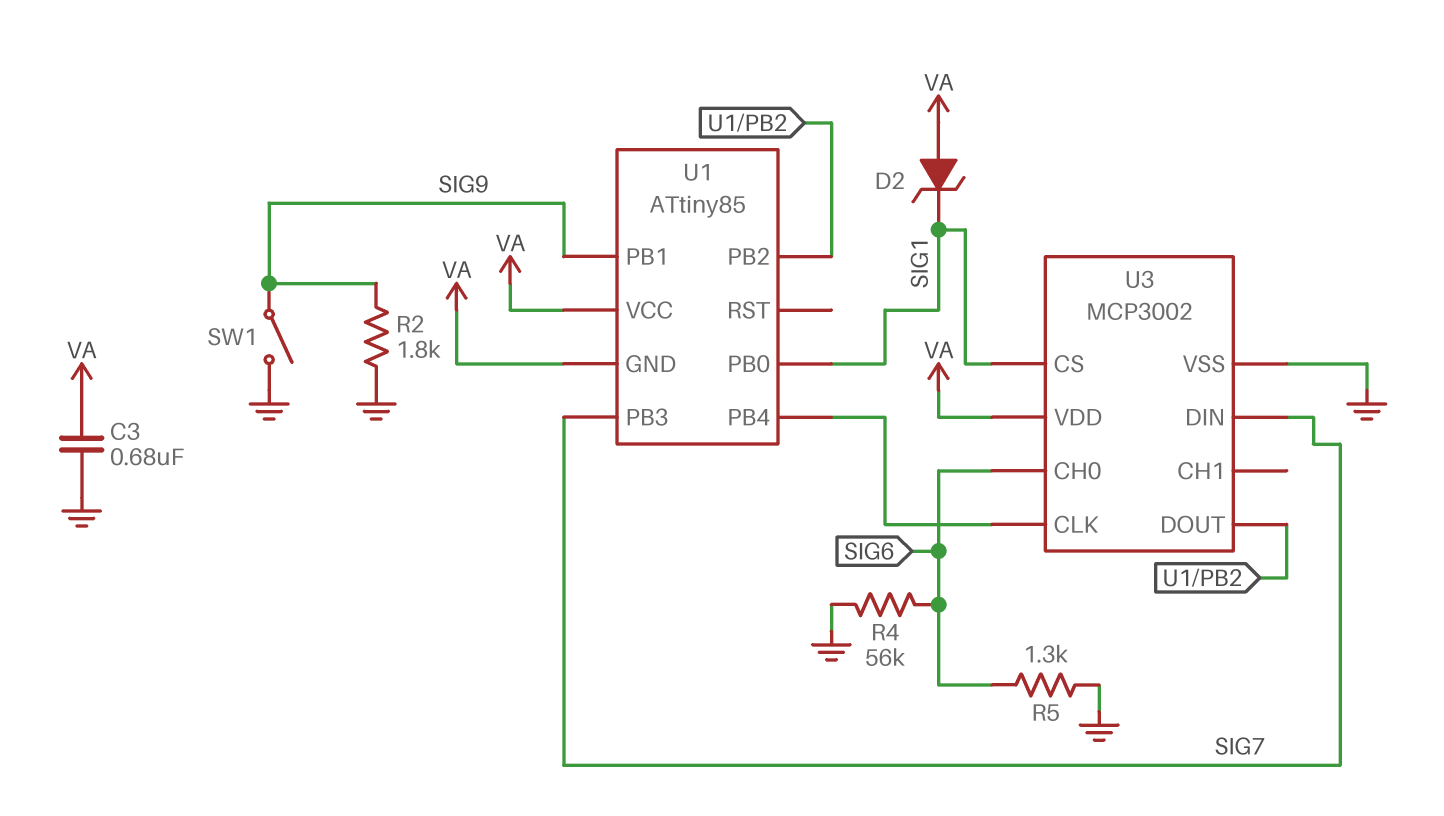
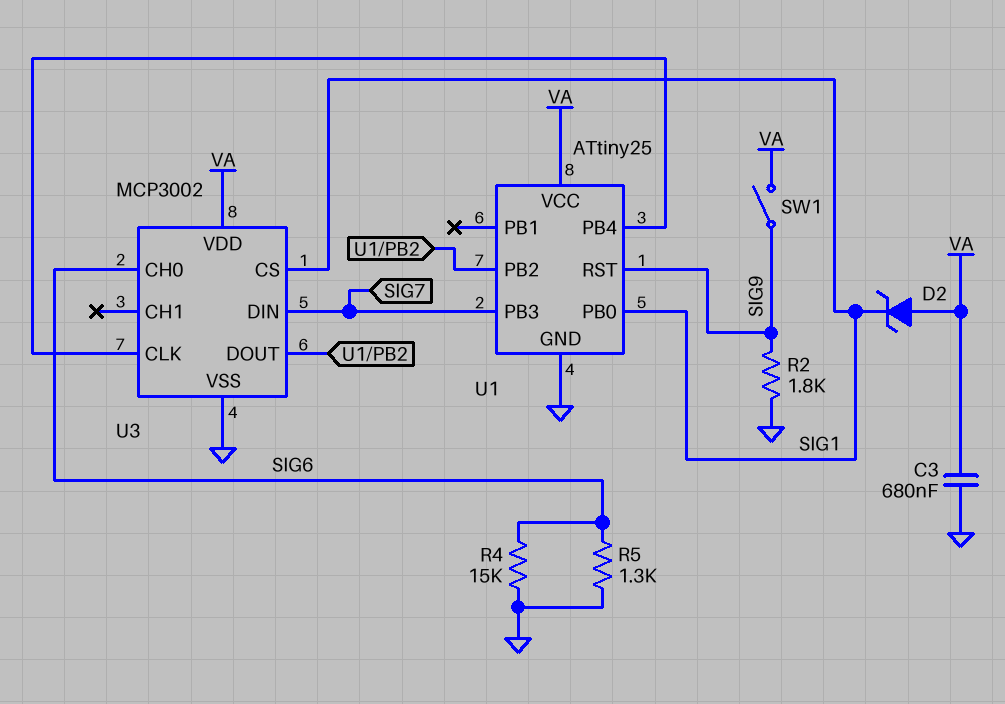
R4: 56k (GND, SIG6) -> 15k (GND, SIG6)
SW1: switch (GND, SIG9) -> switch (SIG9, VA)
U1: ATtiny85 -> ATtiny25
U1 pin GND: VA -> GND
U1 pin PB1: SIG9 -> none
U1 pin RST: none -> SIG9

